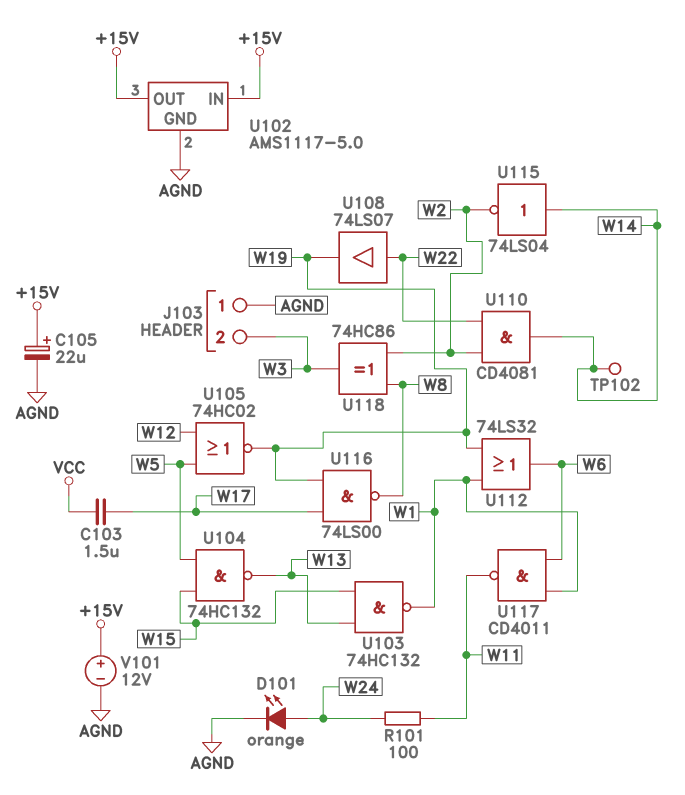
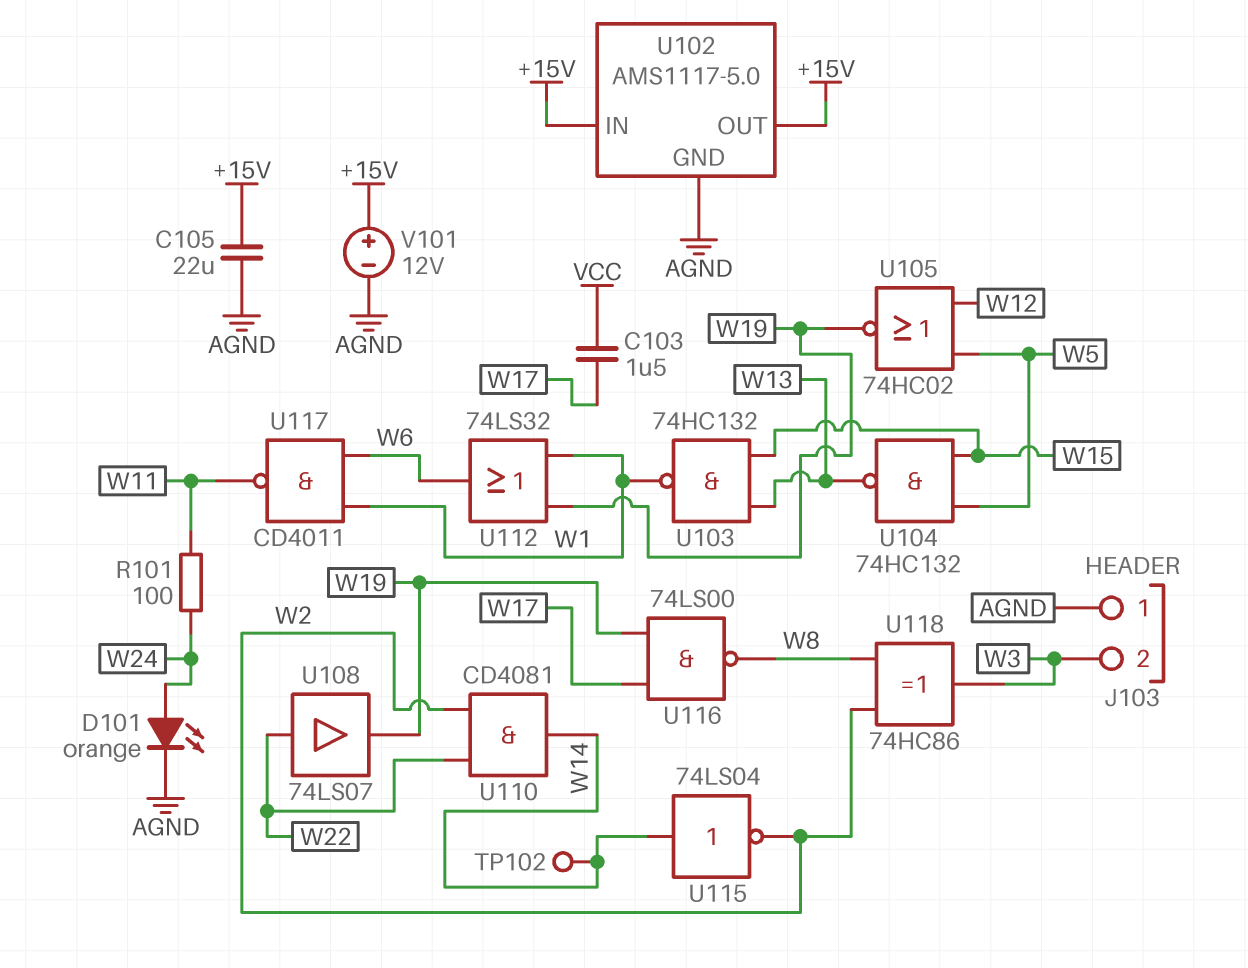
C105: 22uF (plus +15V, minus AGND) -> 22uF (+15V, AGND)

